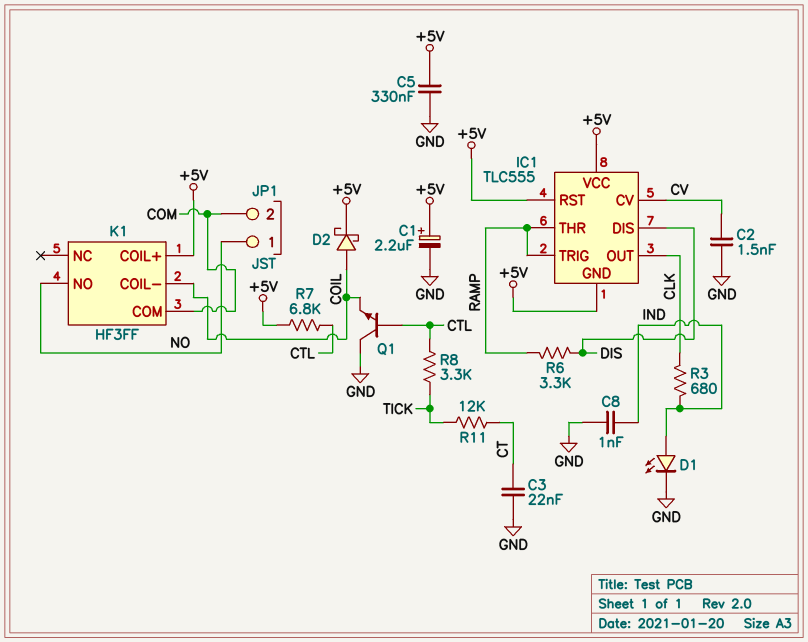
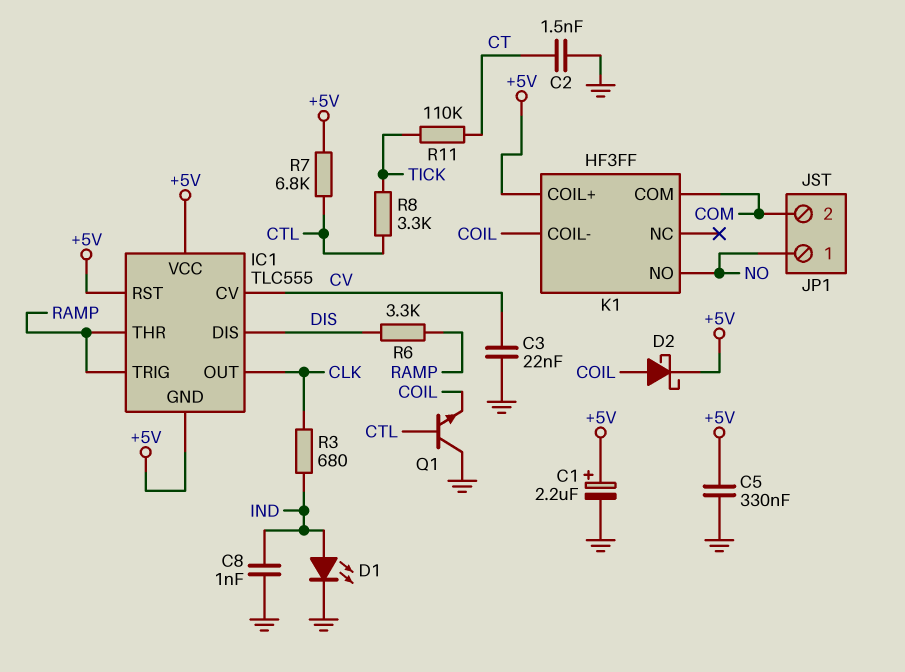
C2: 1.5nF (CV, GND) -> 1.5nF (CT, GND)
C3: 22nF (CT, GND) -> 22nF (CV, GND)
R11: 12k (CT, TICK) -> 110k (CT, TICK)

